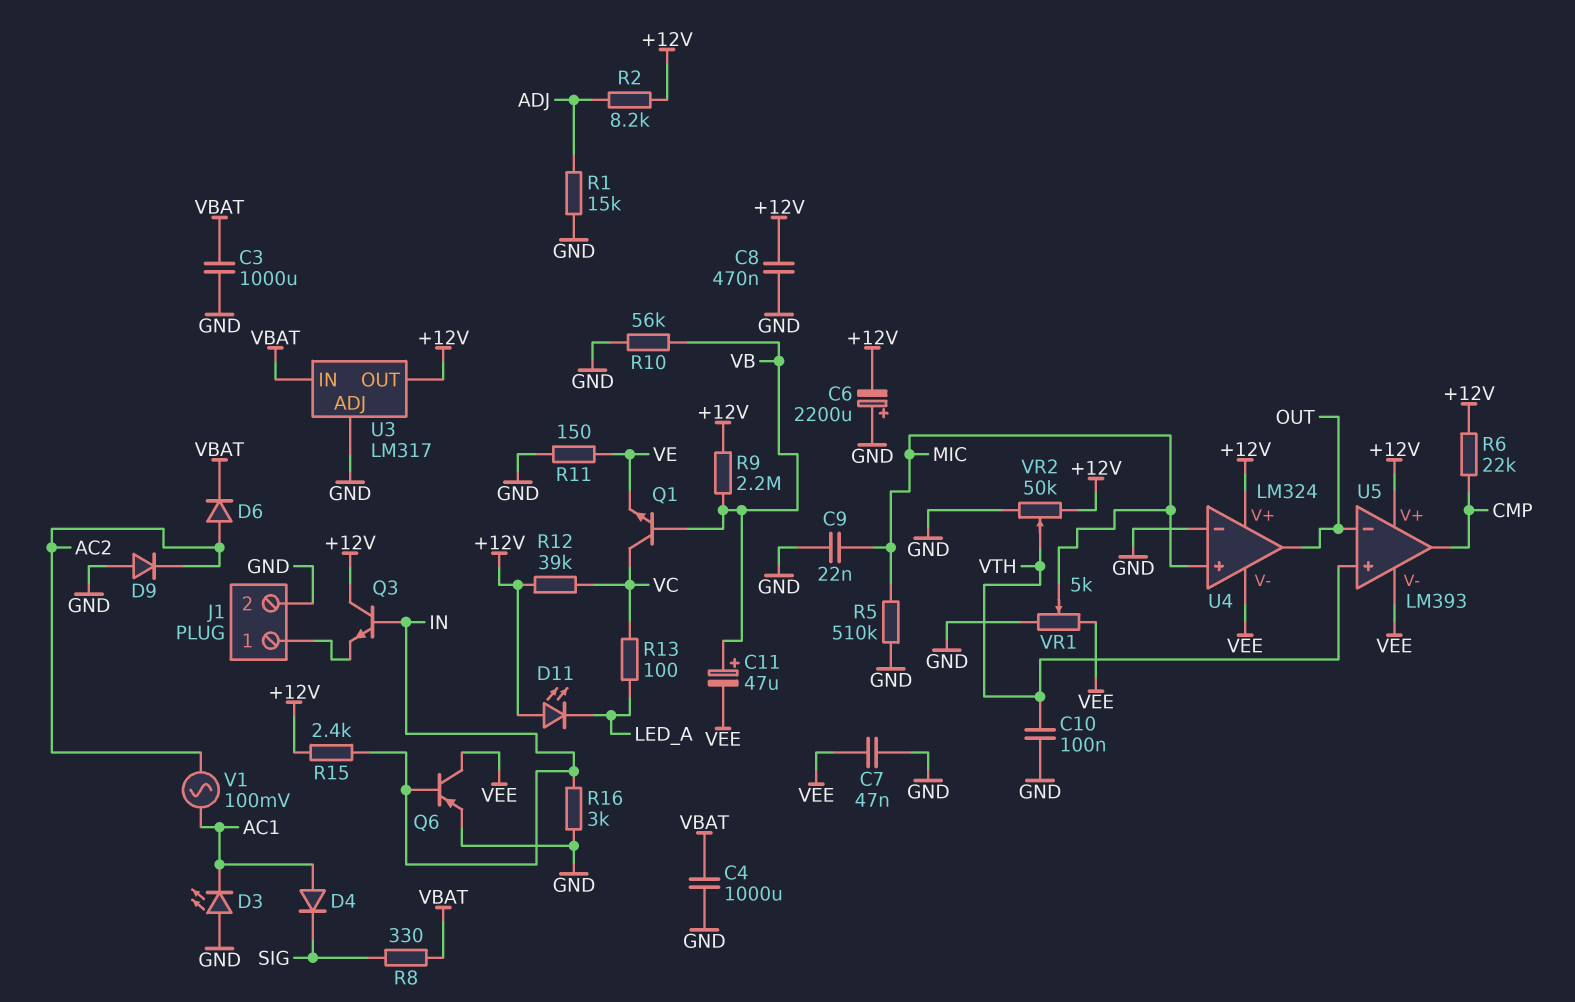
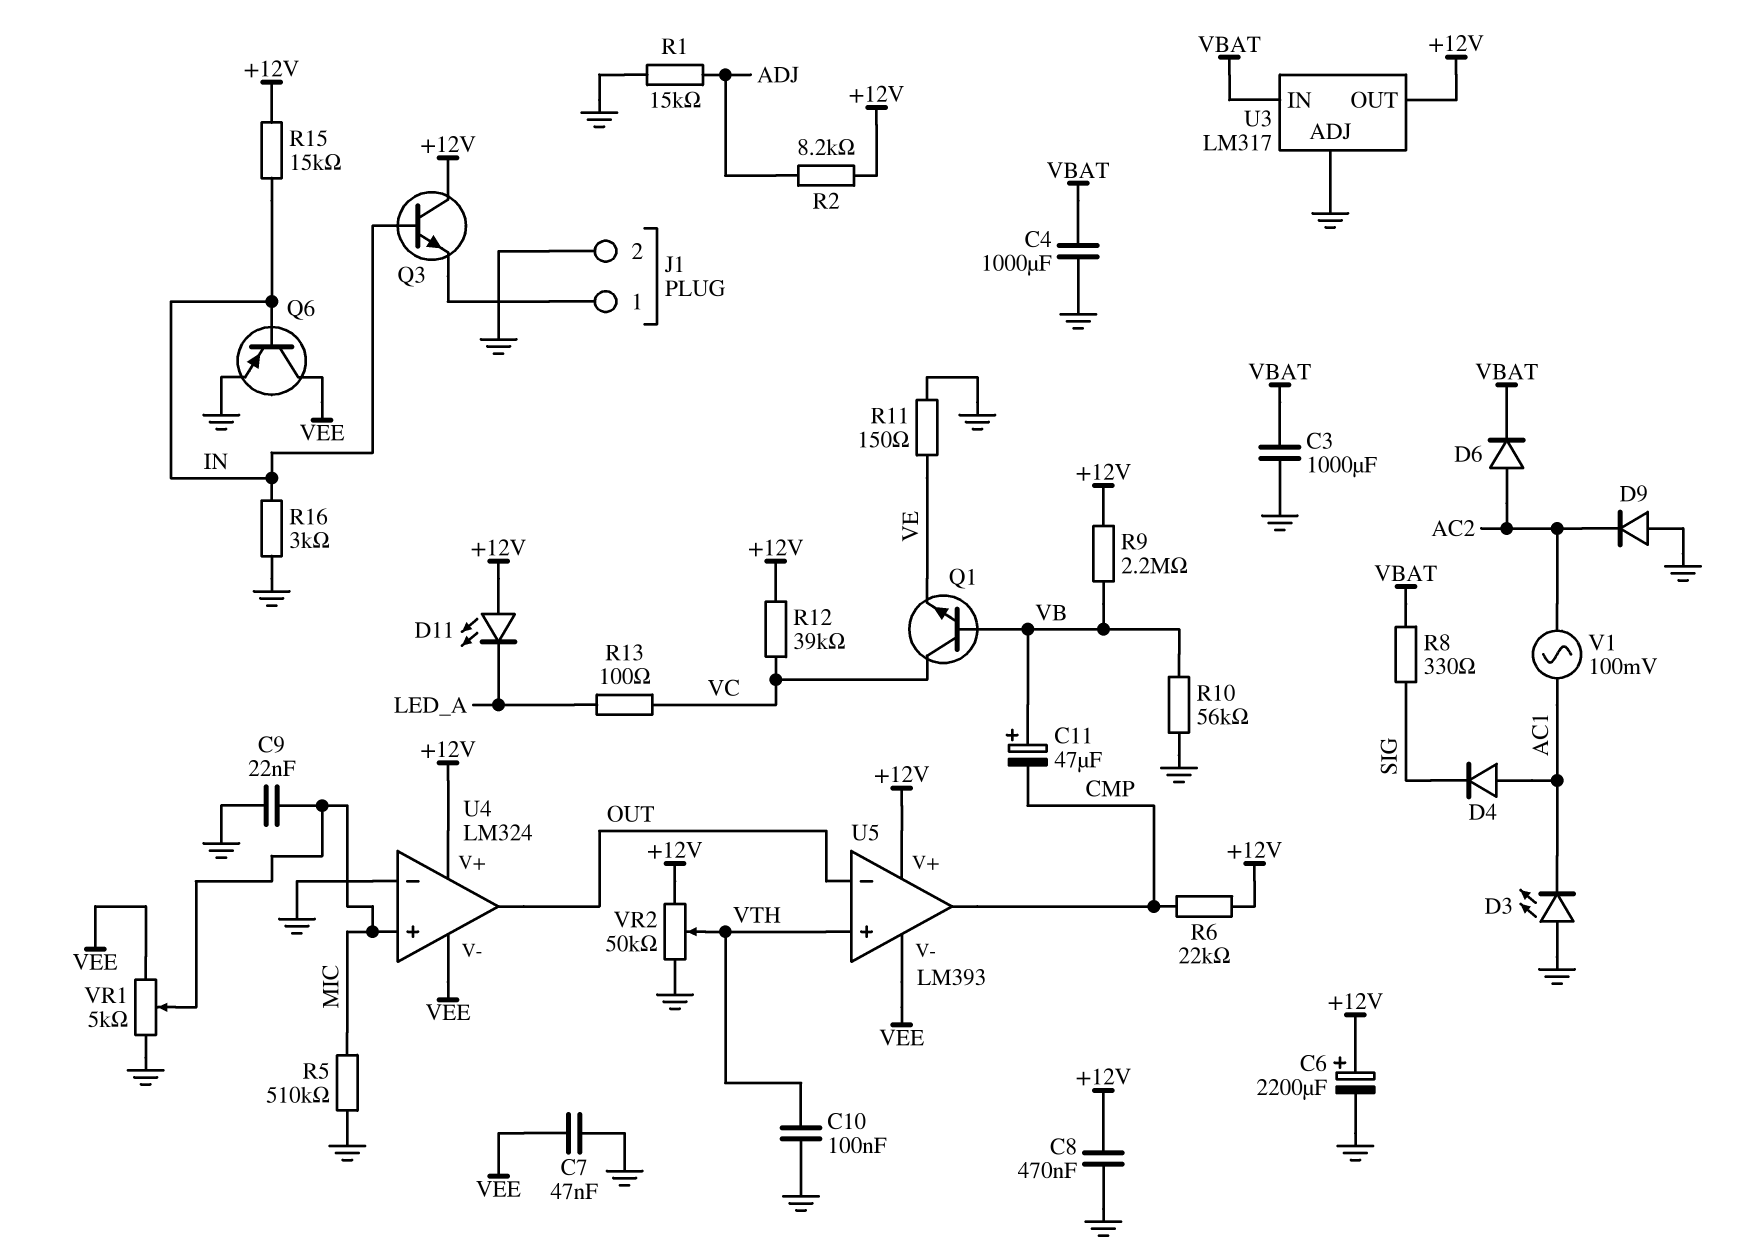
C6: 2200uF (plus GND, minus +12V) -> 2200uF (plus +12V, minus GND)
C11: 47uF (plus VB, minus VEE) -> 47uF (plus VB, minus CMP)
R15: 2.4k (+12V, IN) -> 15k (+12V, IN)

